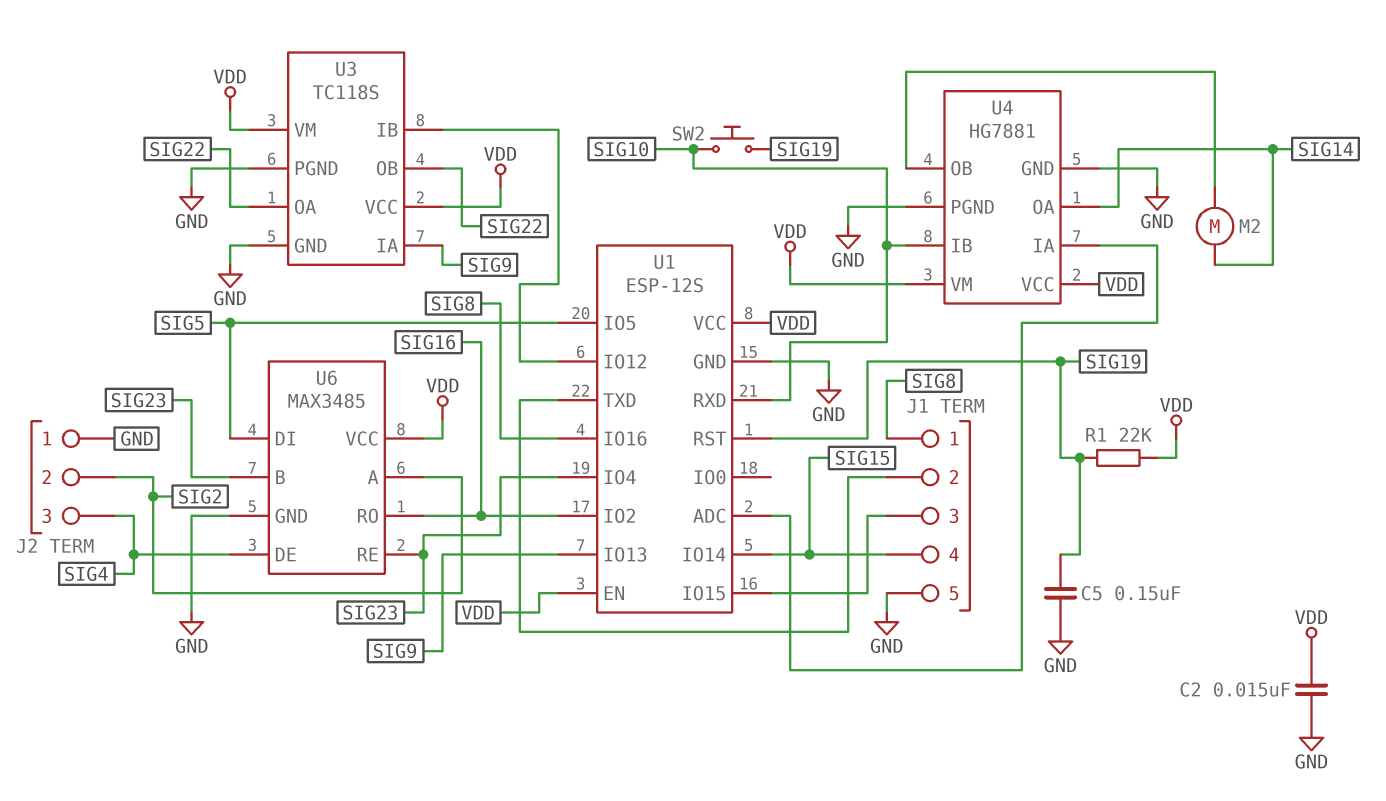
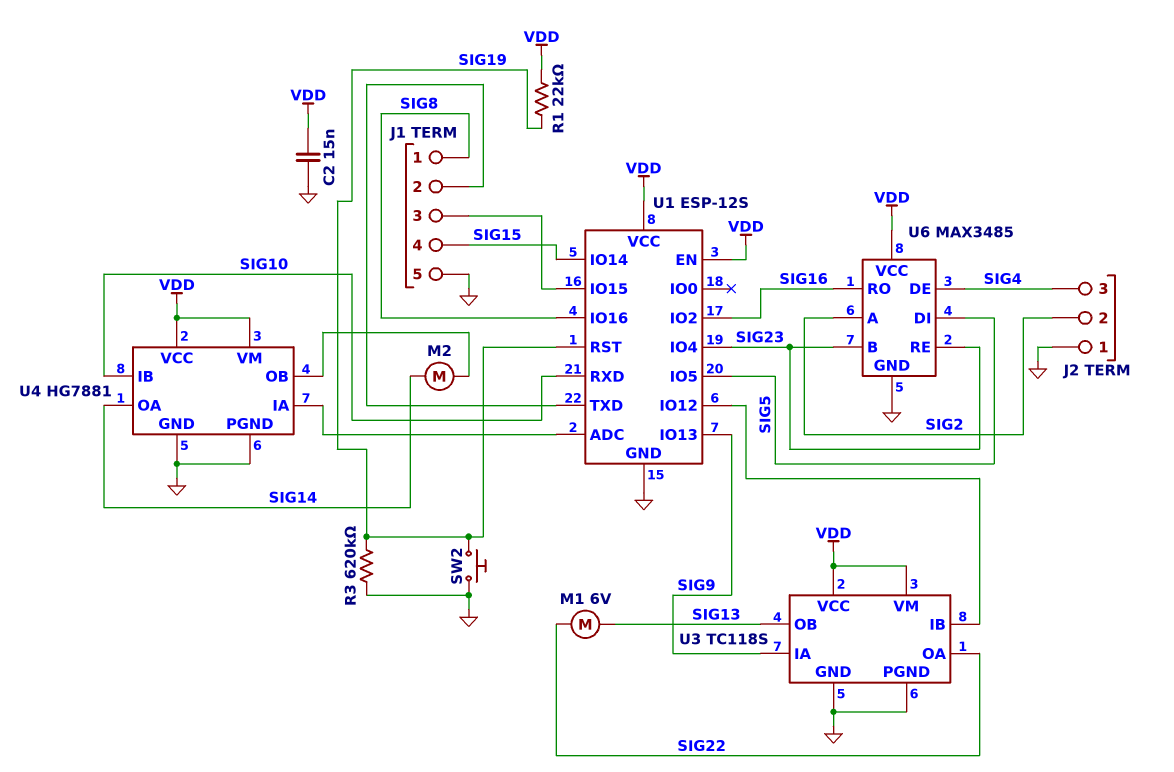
C5: 150nF (GND, SIG19) -> none
M1: none -> motor 6V (SIG13, SIG22)
R3: none -> 620k (GND, SIG19)
SW2: button (SIG10, SIG19) -> button (GND, SIG19)
U3 pin OB: SIG22 -> SIG13

